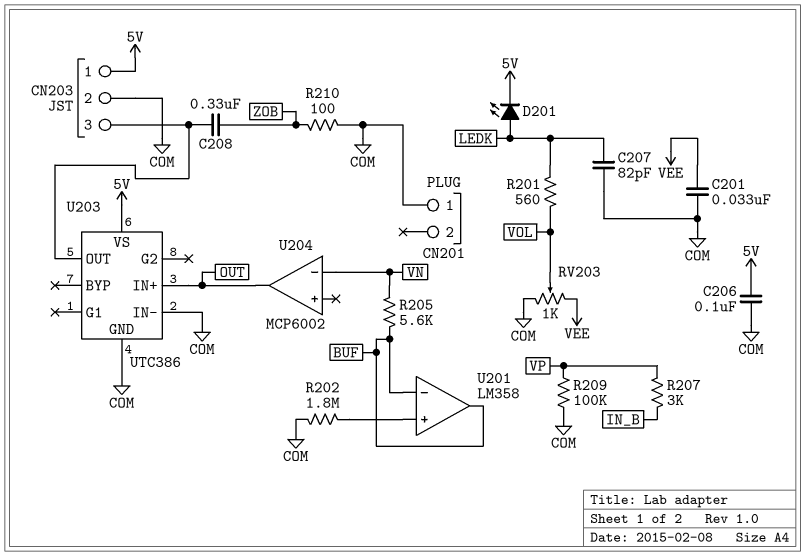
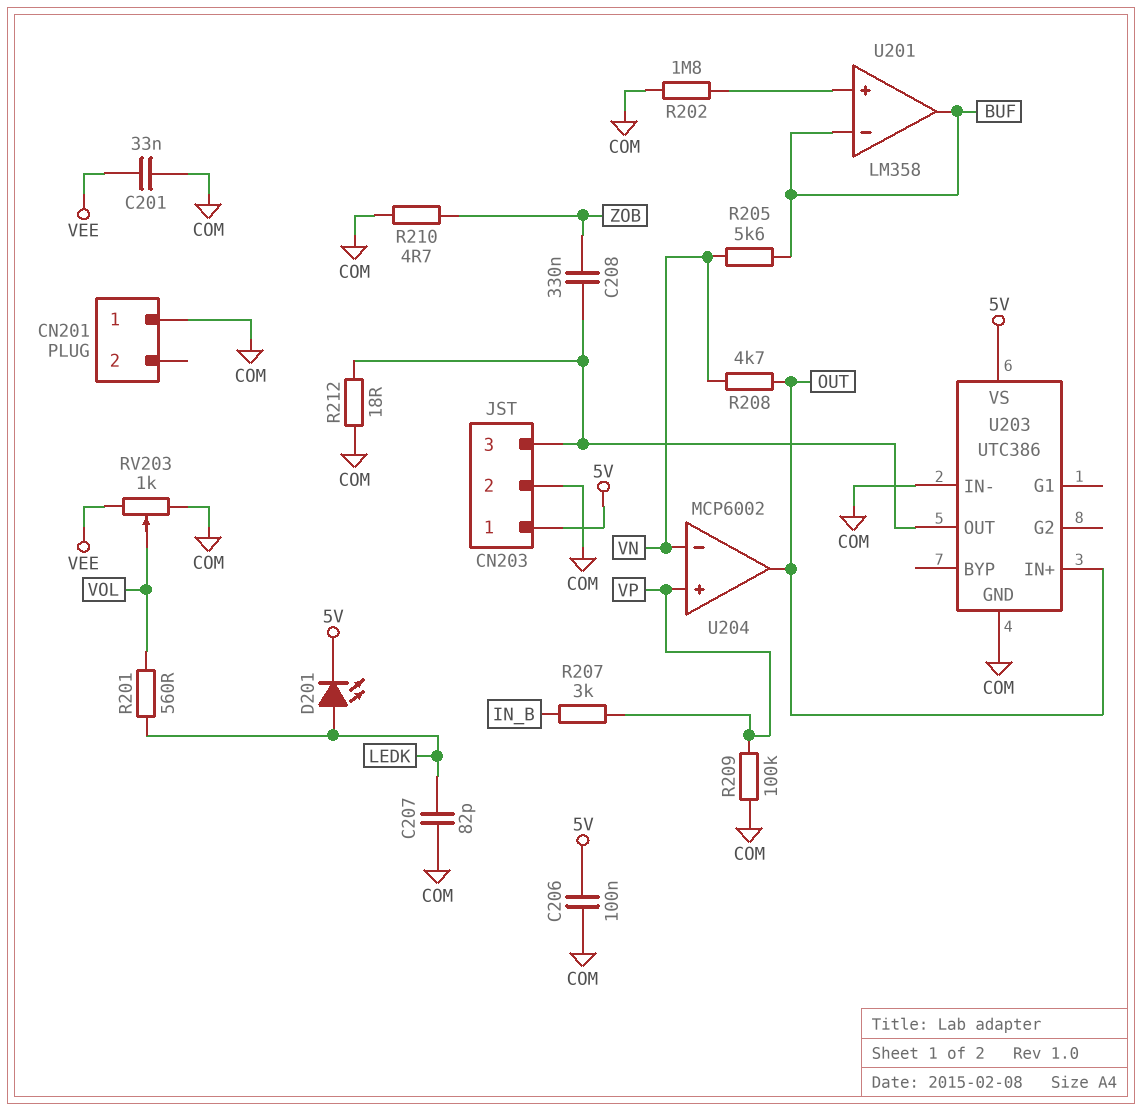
R208: none -> 4.7k (OUT, VN)
R210: 100 (COM, ZOB) -> 4.7 (COM, ZOB)
R212: none -> 18 (CN203/3, COM)
U204 pin in+: none -> VP

